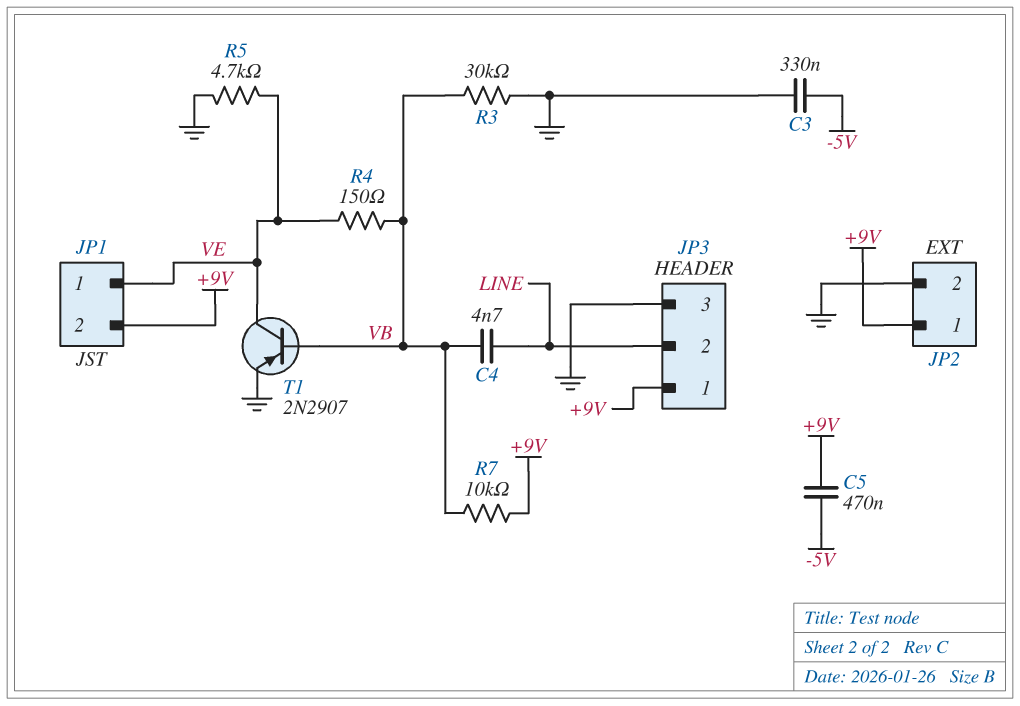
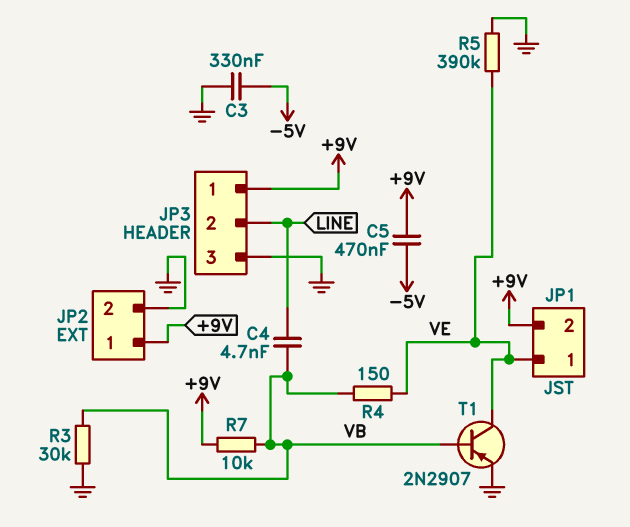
R5: 4.7k (GND, VE) -> 390k (GND, VE)

